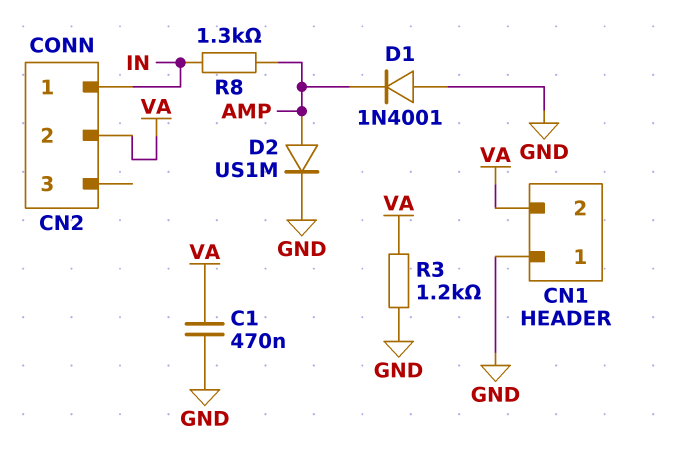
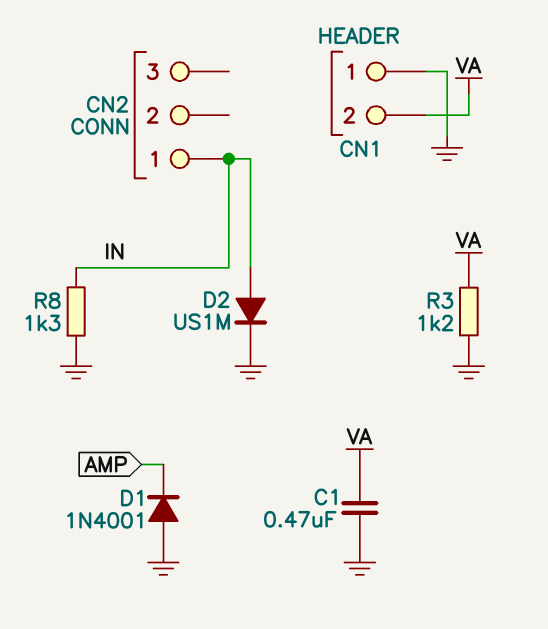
CN2 pin 2: VA -> none
D2: diode US1M (A AMP, K GND) -> diode US1M (A IN, K GND)
R8: 1.3k (AMP, IN) -> 1.3k (GND, IN)

